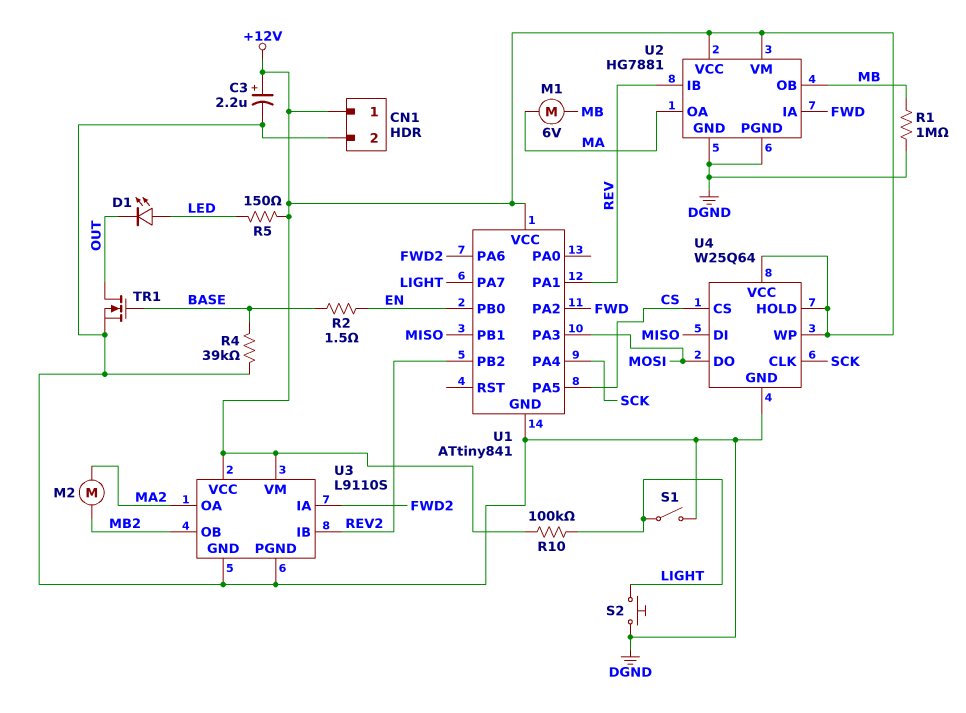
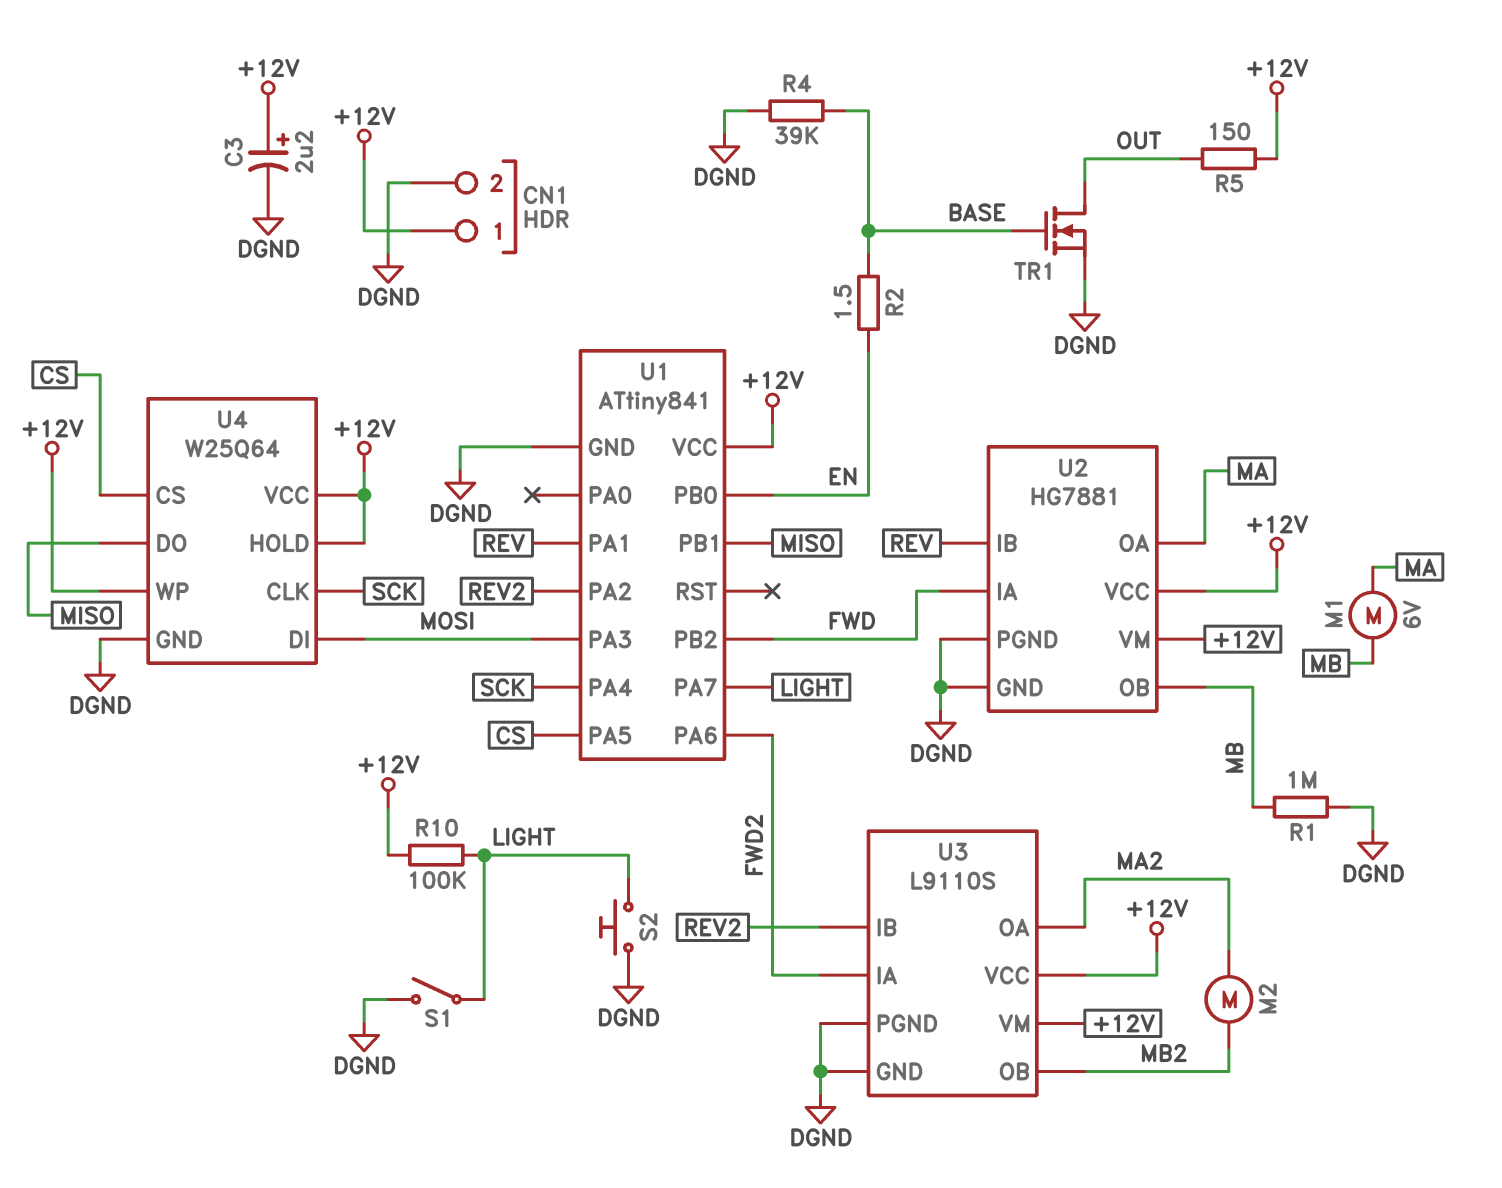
D1: LED (A LED, K OUT) -> none
R5: 150 (+12V, LED) -> 150 (+12V, OUT)
U1 pin PA2: FWD -> REV2
U1 pin PB2: REV2 -> FWD
U4 pin DI: MISO -> MOSI
U4 pin DO: MOSI -> MISO

